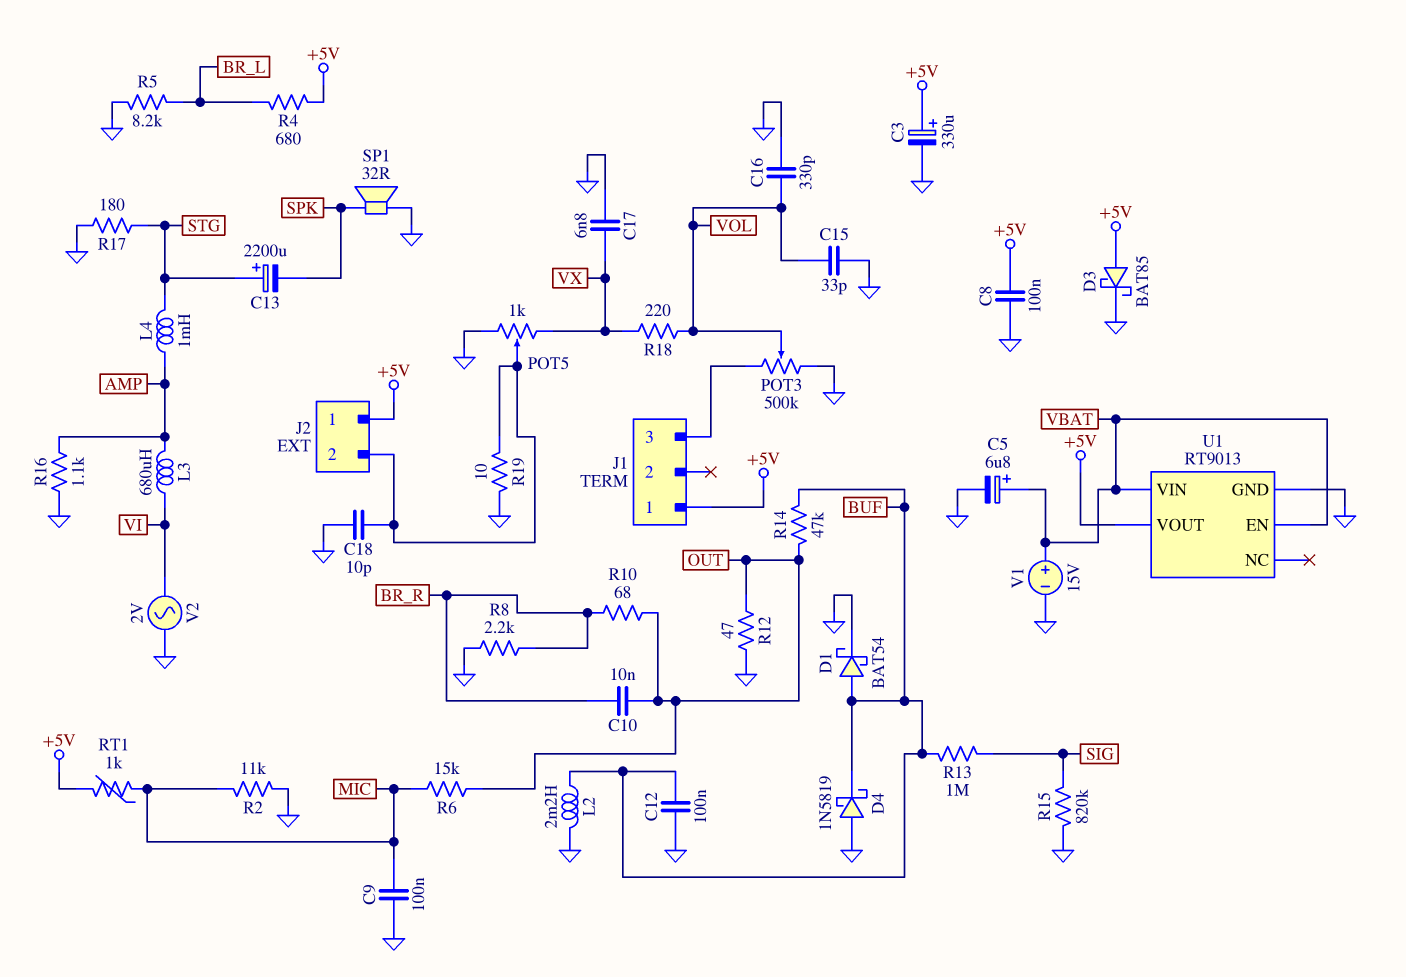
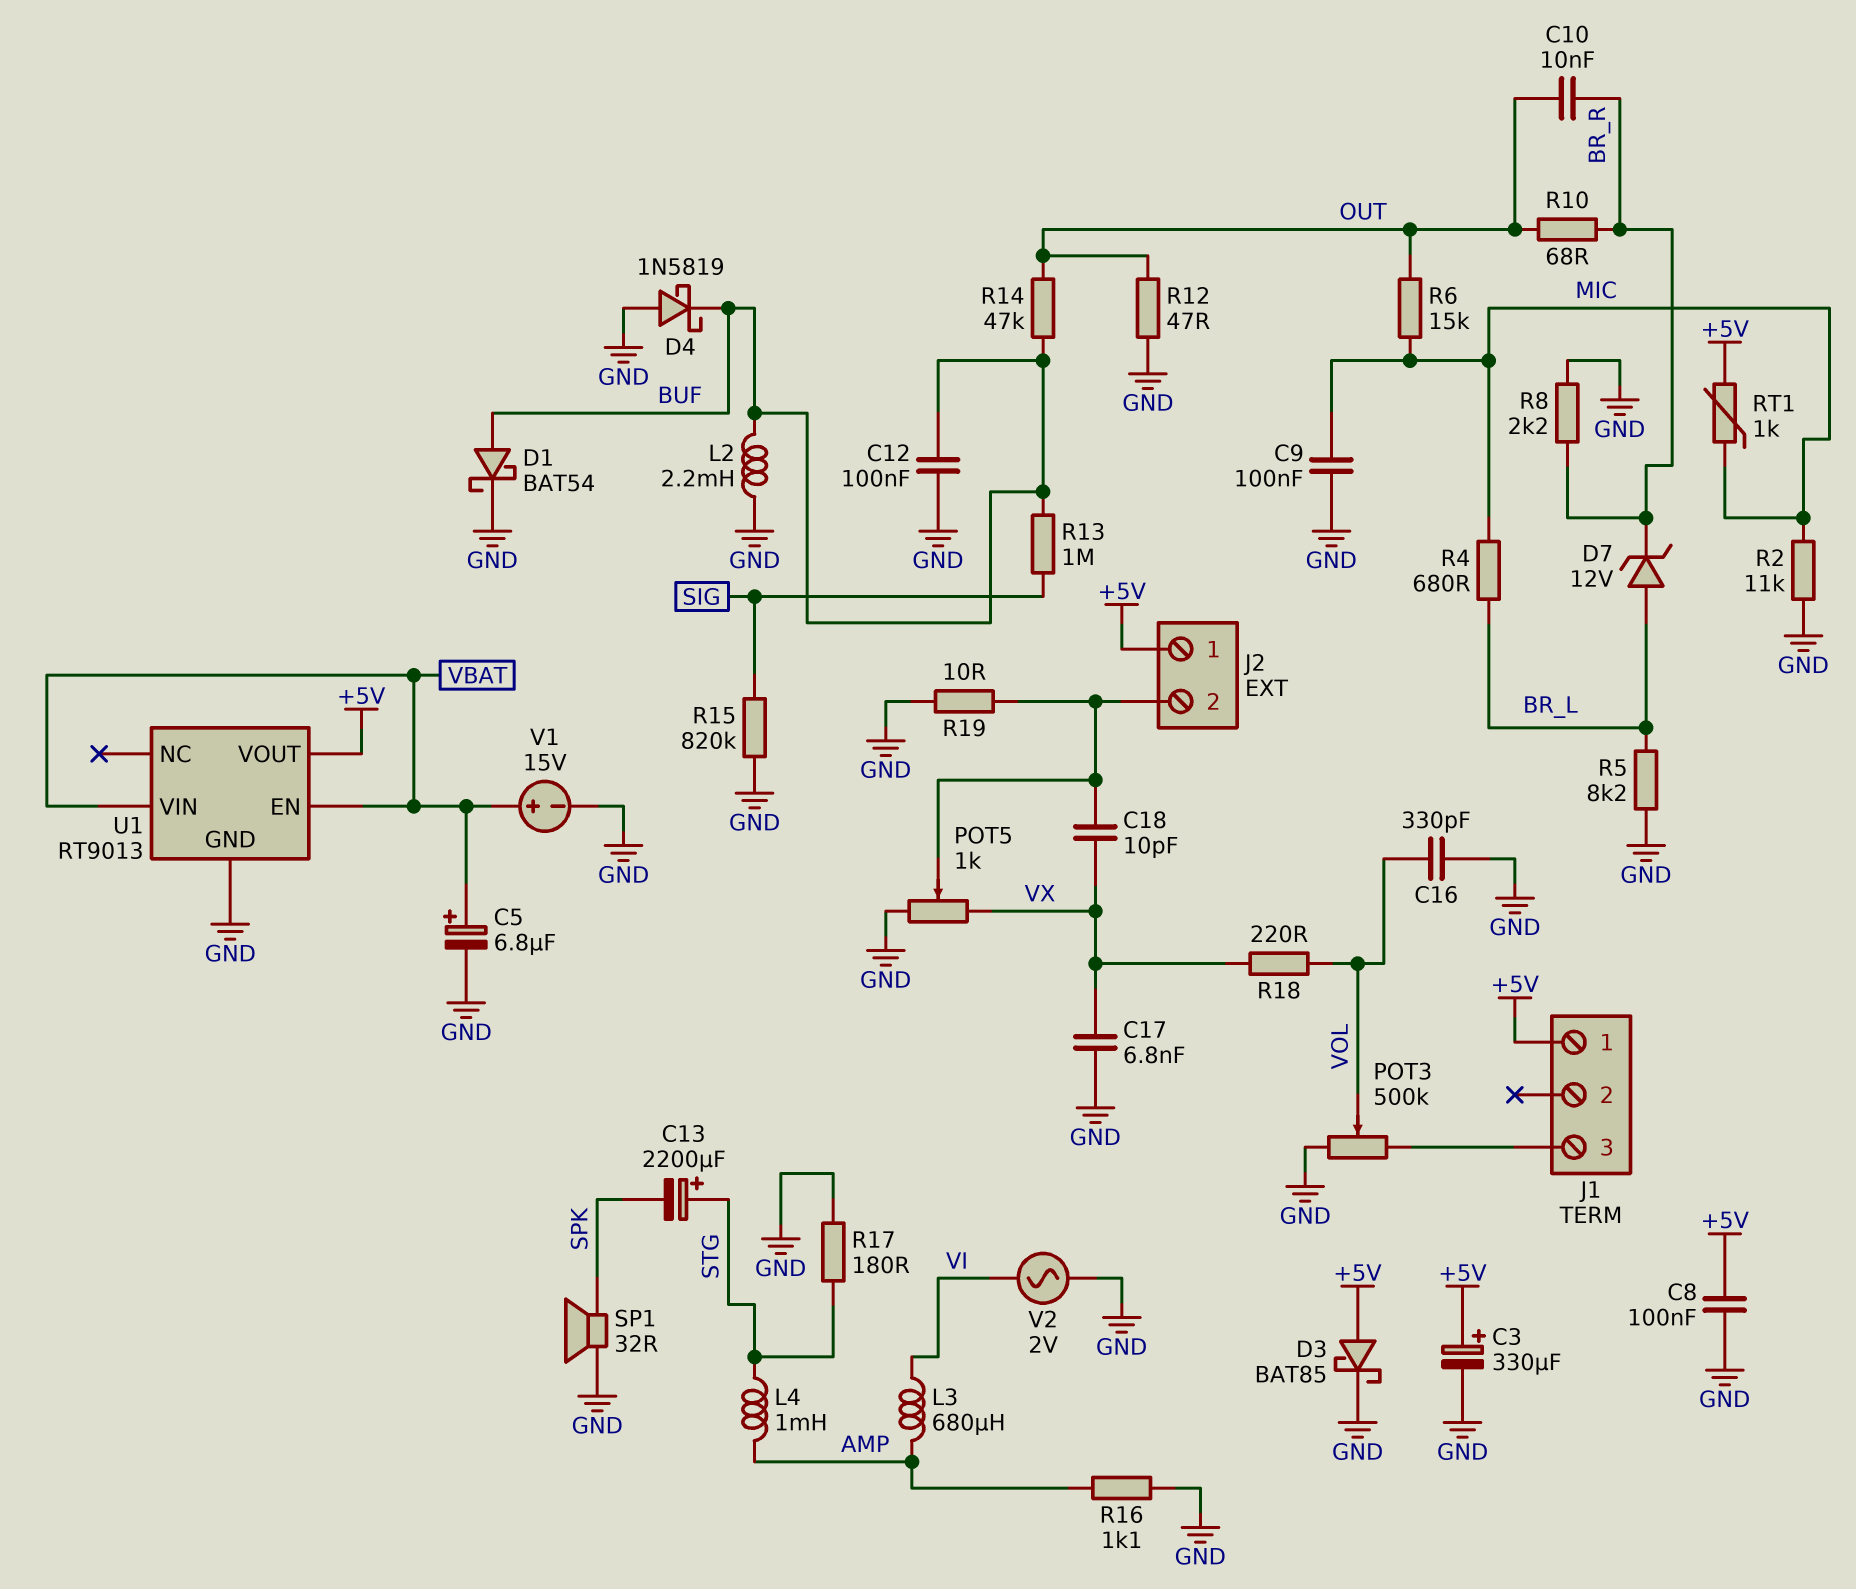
C15: 33pF (GND, VOL) -> none
C18: 10pF (GND, J2/2) -> 10pF (J2/2, VX)
D7: none -> zener 12V (A BR_L, K BR_R)
R4: 680 (+5V, BR_L) -> 680 (BR_L, MIC)

